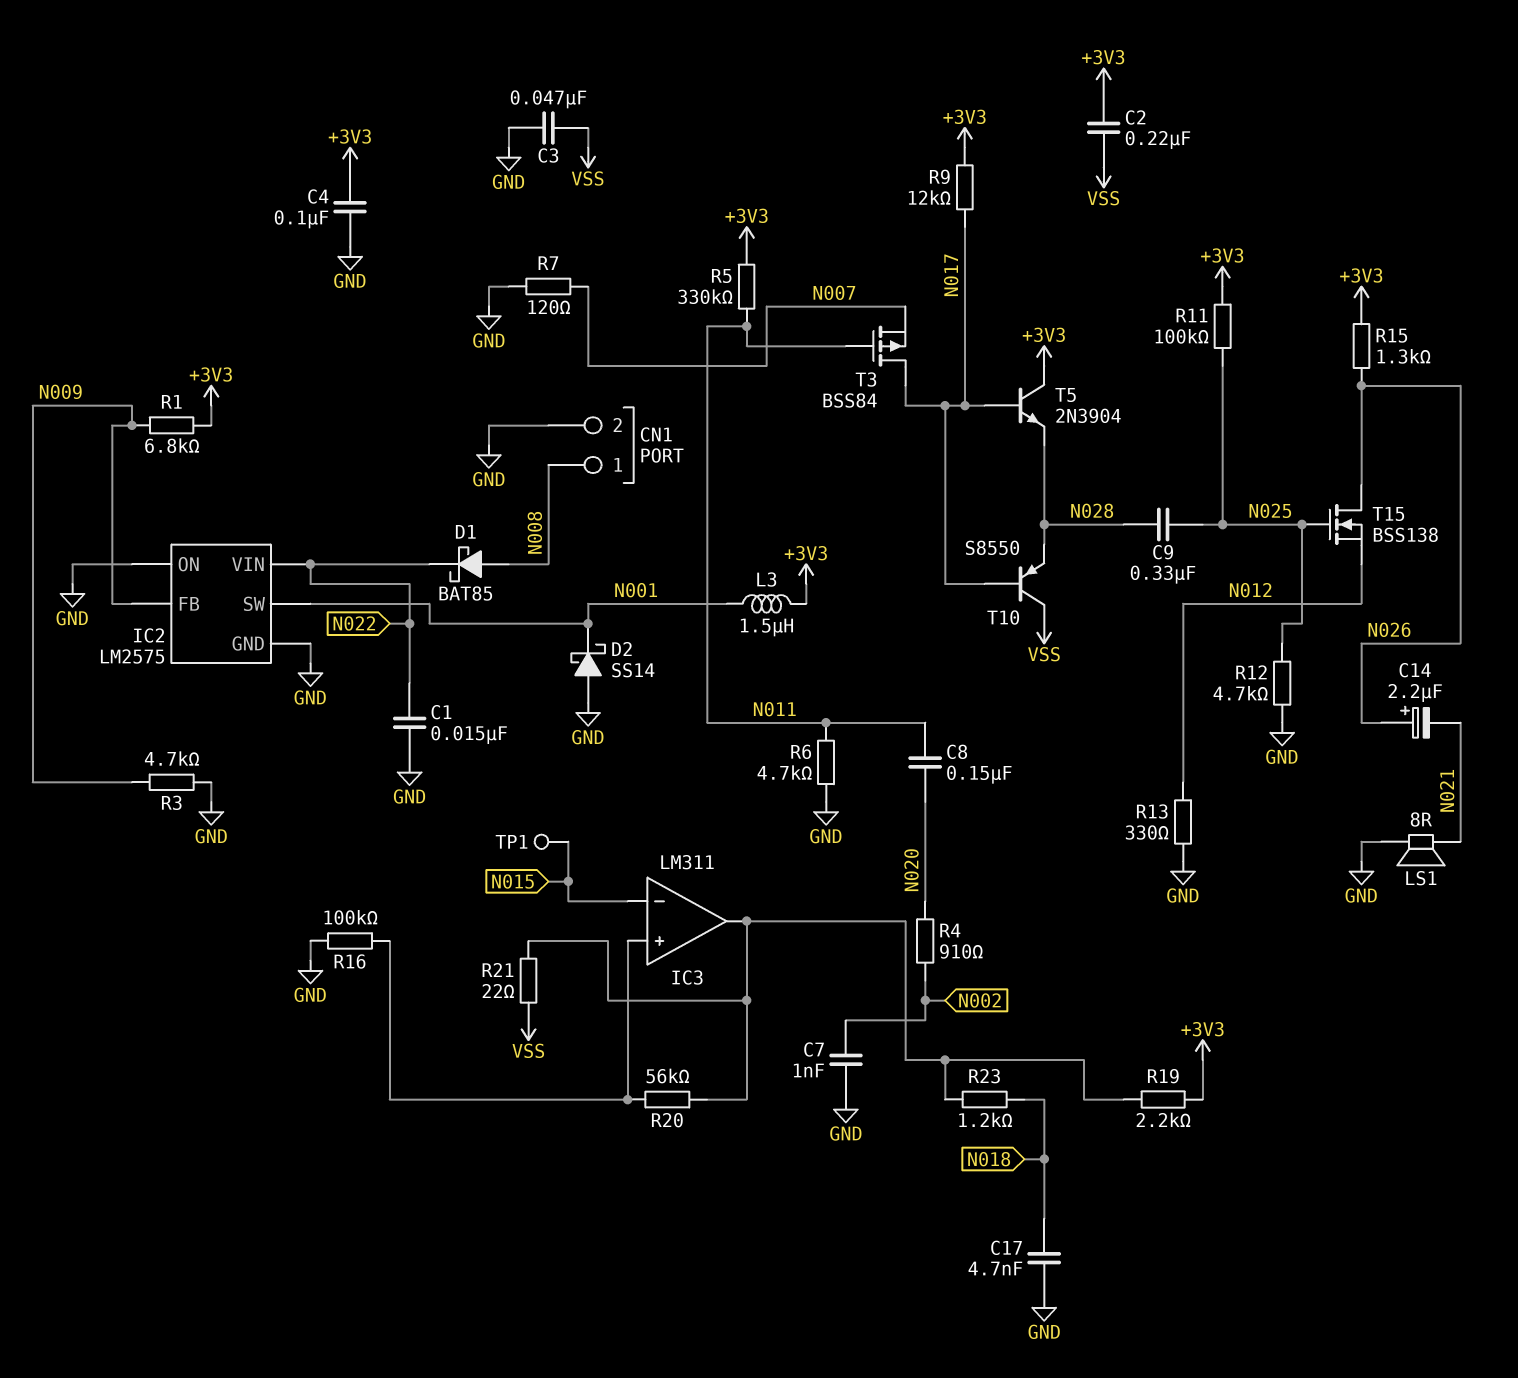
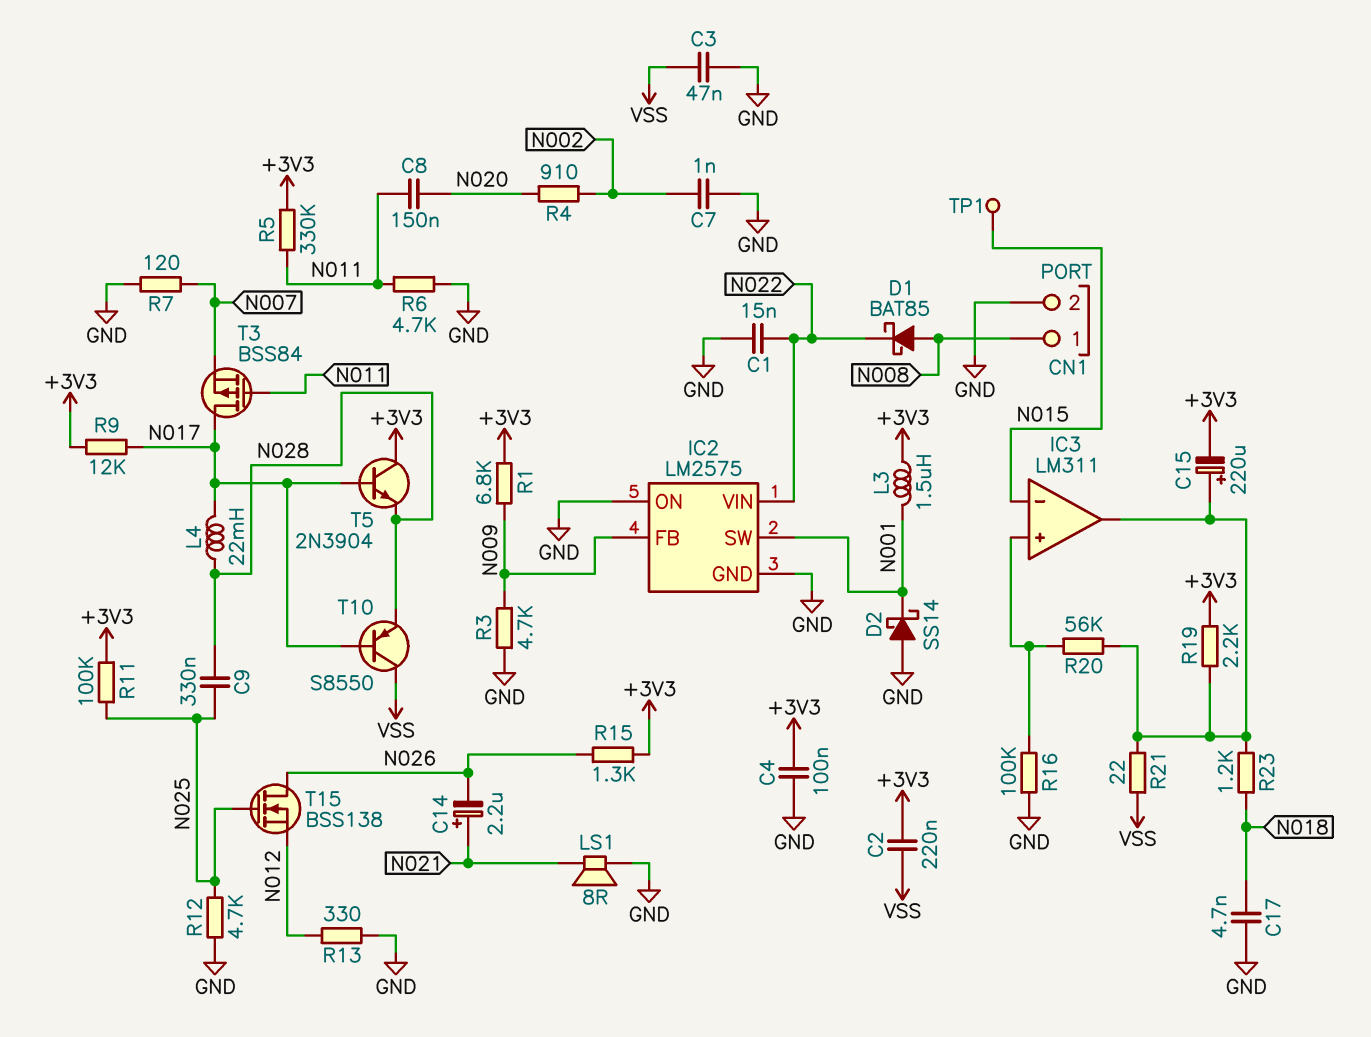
C14: 2.2uF (plus N026, minus N021) -> 2.2uF (plus N021, minus N026)
C15: none -> 220uF (plus IC3/out, minus +3V3)
L4: none -> 22mH (N017, N028)

